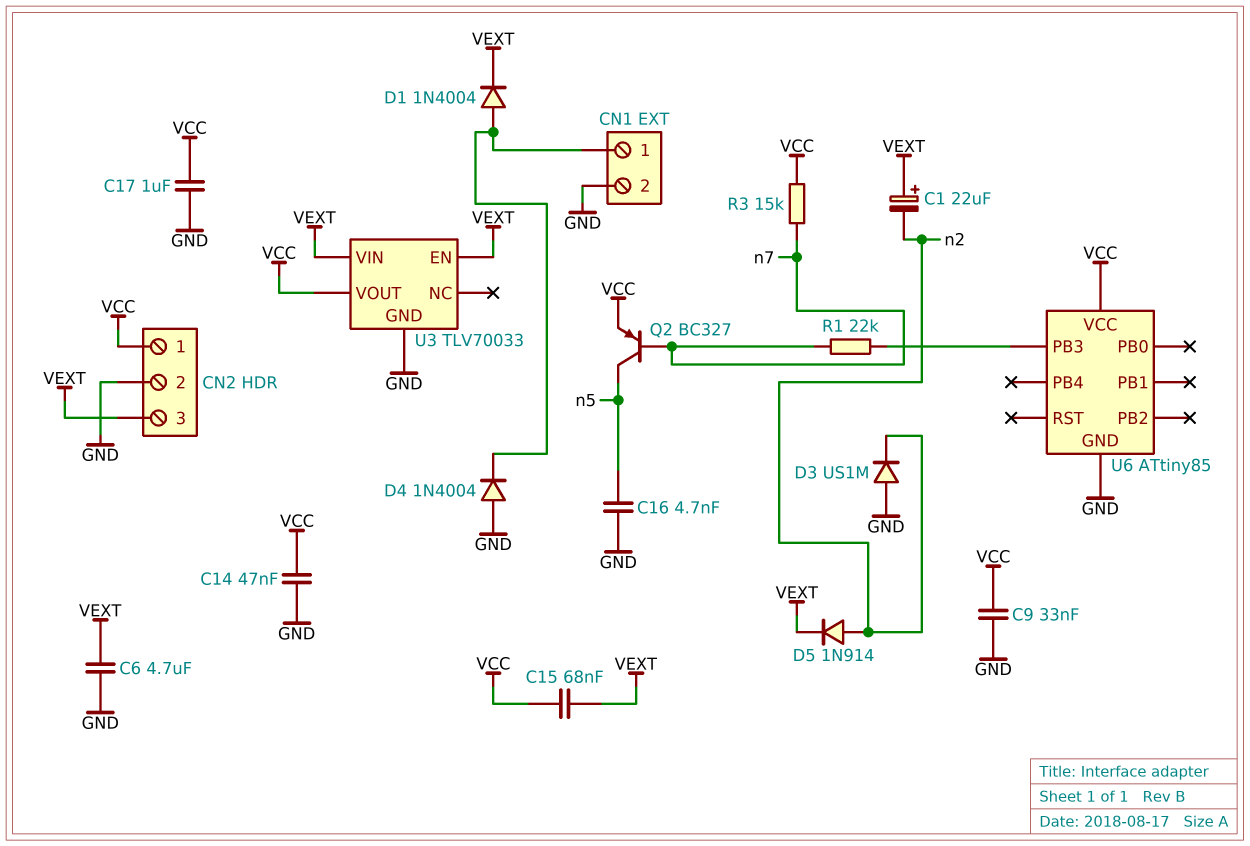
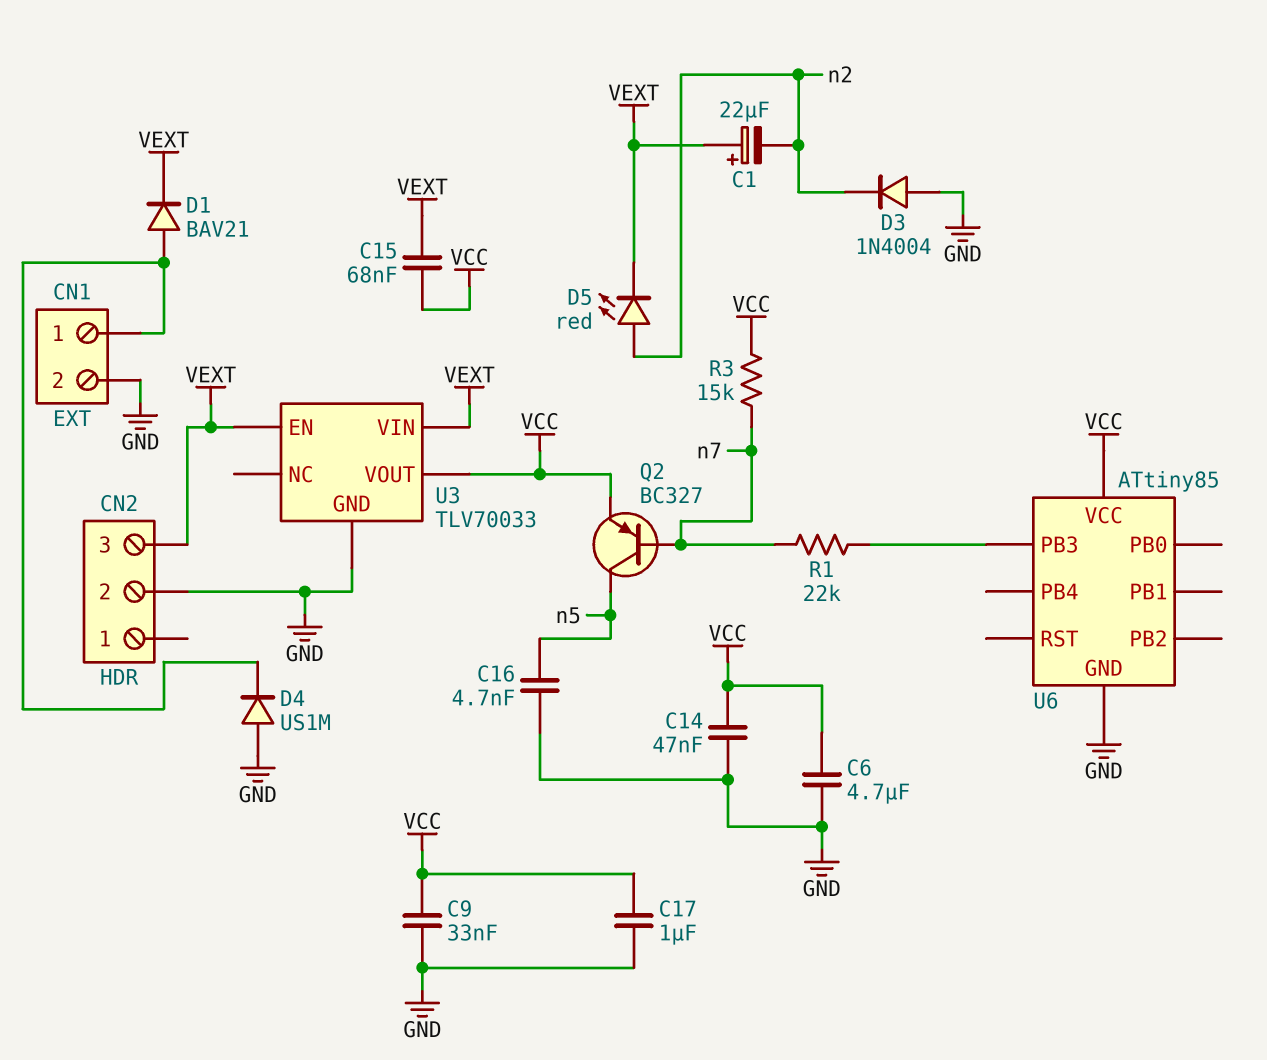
C6: 4.7uF (GND, VEXT) -> 4.7uF (GND, VCC)
CN2 pin 1: VCC -> none
D1: diode 1N4004 (A CN1/1, K VEXT) -> diode BAV21 (A CN1/1, K VEXT)
D3: diode US1M (A GND, K n2) -> diode 1N4004 (A GND, K n2)
D4: diode 1N4004 (A GND, K CN1/1) -> diode US1M (A GND, K CN1/1)
D5: diode 1N914 (A n2, K VEXT) -> LED red (A n2, K VEXT)

